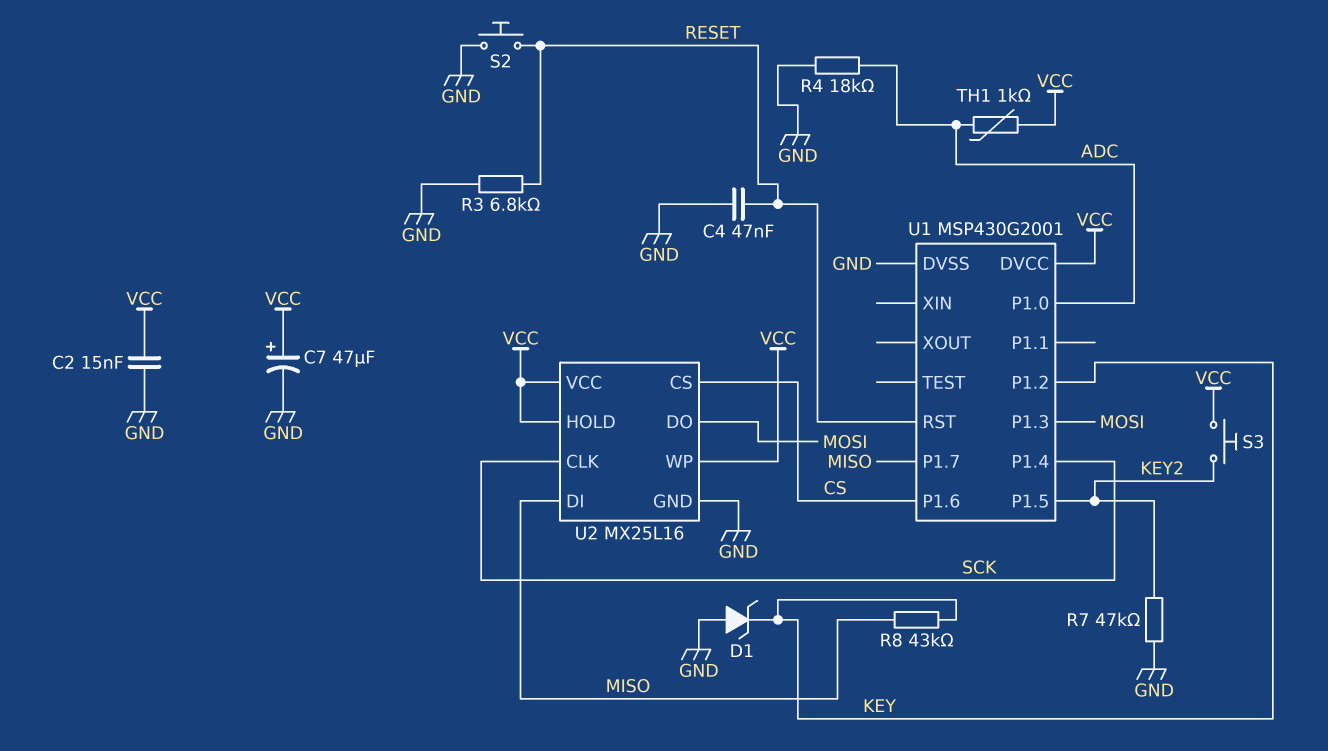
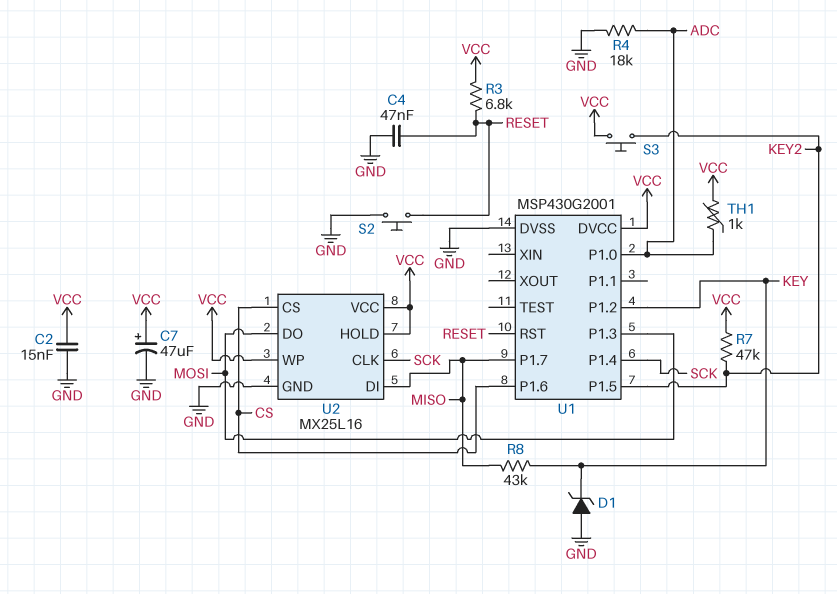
R3: 6.8k (GND, RESET) -> 6.8k (RESET, VCC)
R7: 47k (GND, KEY2) -> 47k (KEY2, VCC)

